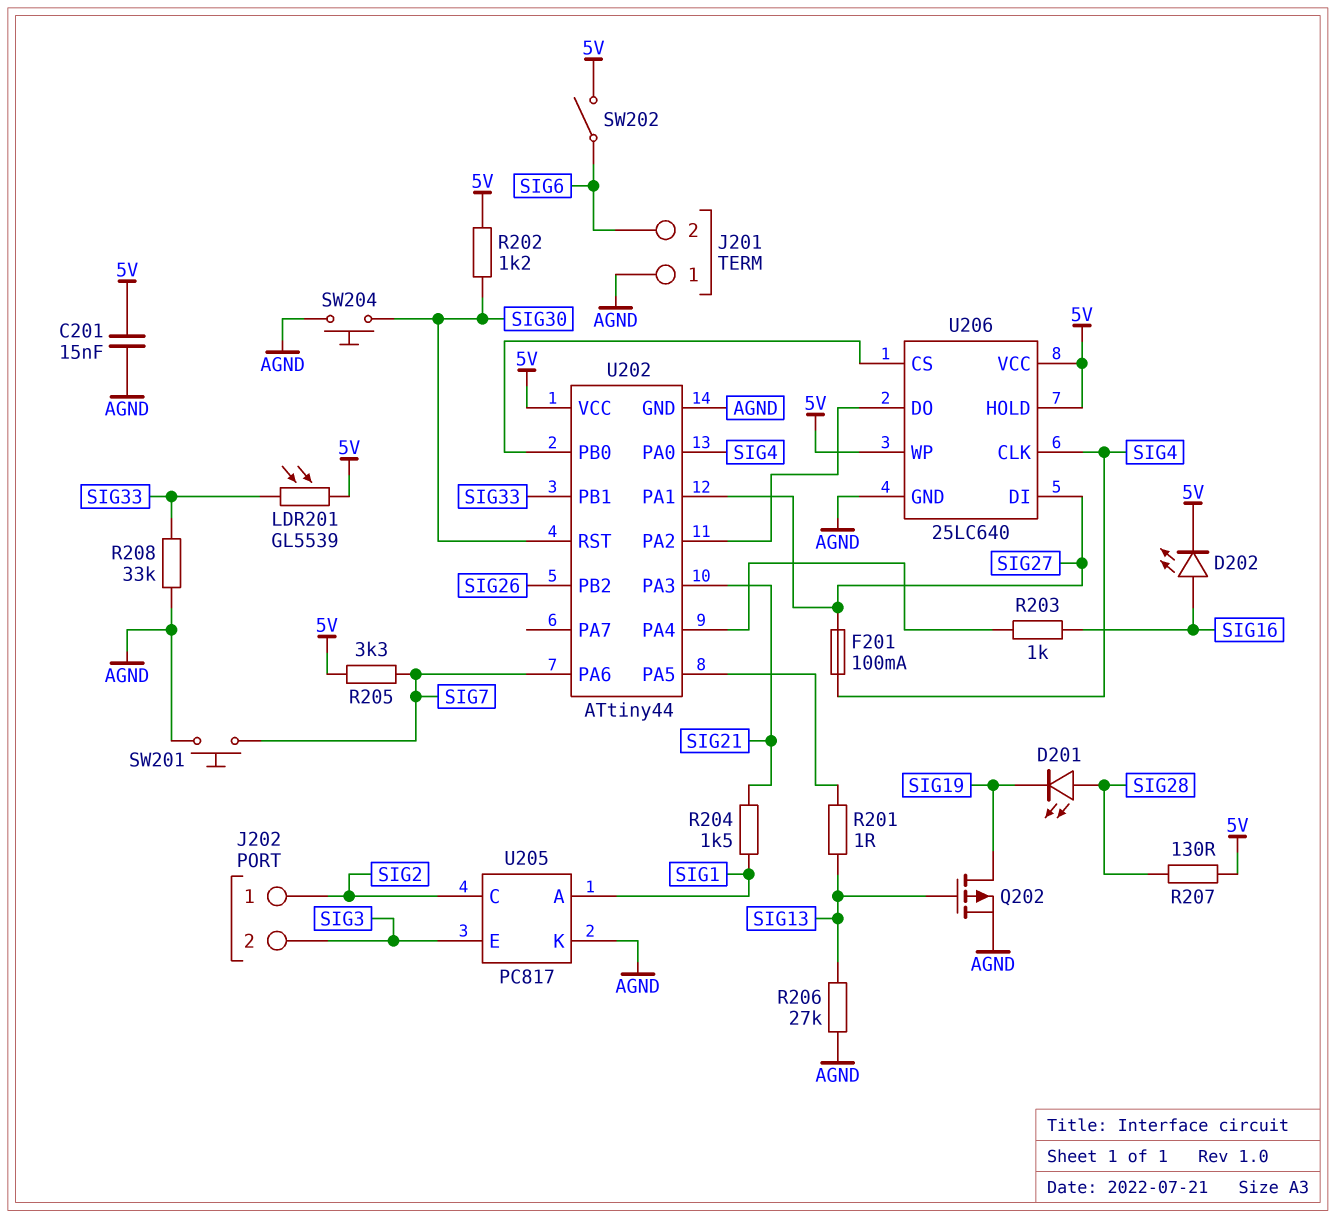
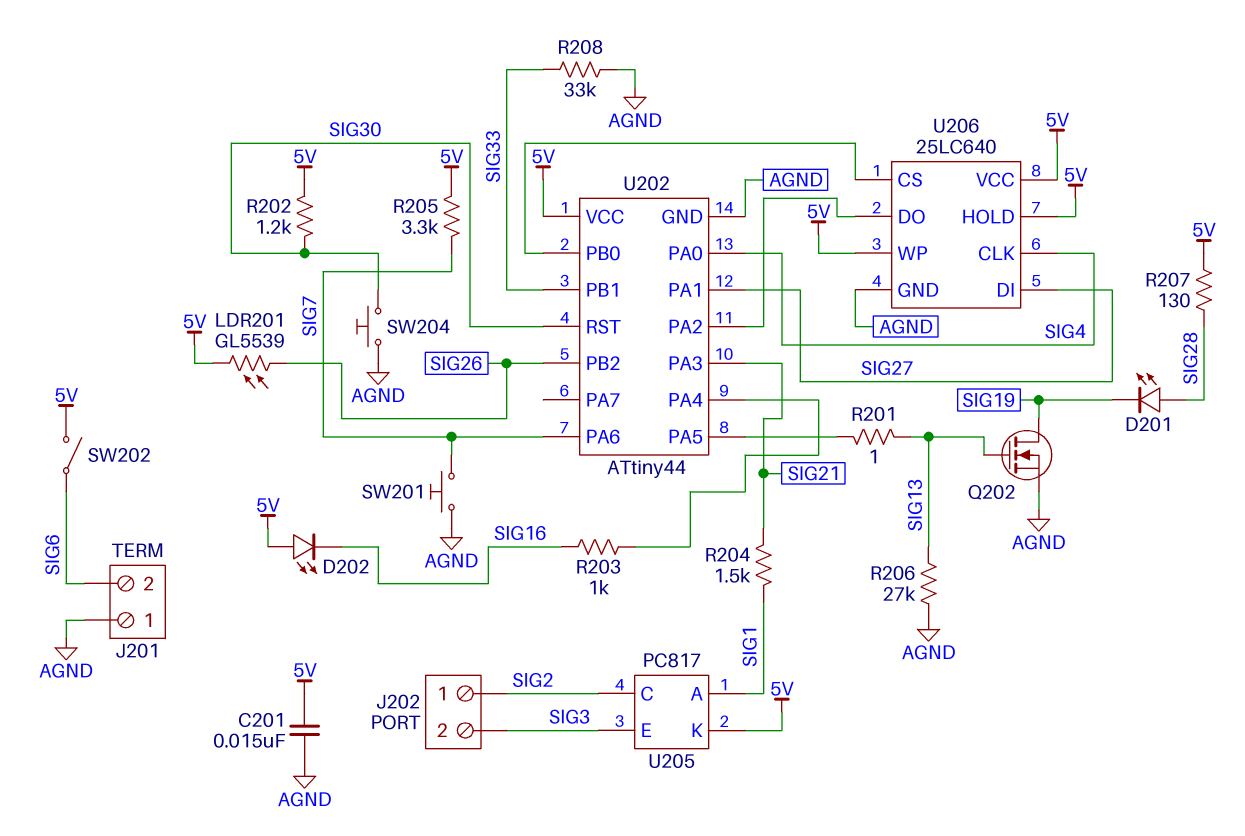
D202: LED (A SIG16, K 5V) -> LED (A 5V, K SIG16)
F201: 100mA (SIG4, SIG27) -> none
LDR201: GL5539 (5V, SIG33) -> GL5539 (5V, SIG26)
Q202: PMOS (G SIG13, D SIG19, S AGND) -> NMOS (G SIG13, D SIG19, S AGND)
U205 pin K: AGND -> 5V

